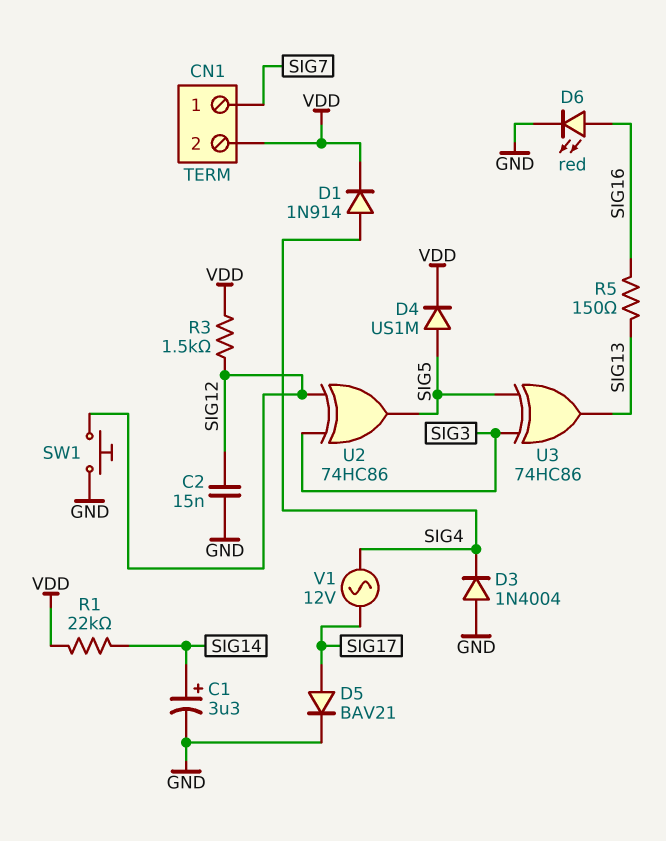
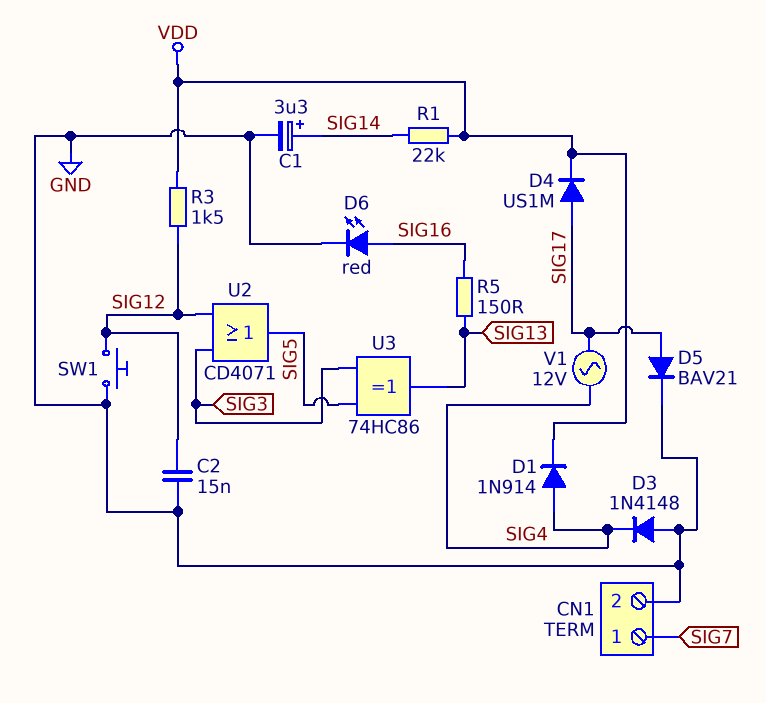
CN1 pin 2: VDD -> GND
D3: diode 1N4004 (A GND, K SIG4) -> diode 1N4148 (A GND, K SIG4)
D4: diode US1M (A SIG5, K VDD) -> diode US1M (A SIG17, K VDD)
U2: XOR 74HC86 (in SIG3, in SIG12, out SIG5) -> OR CD4071 (in SIG3, in SIG12, out SIG5)

